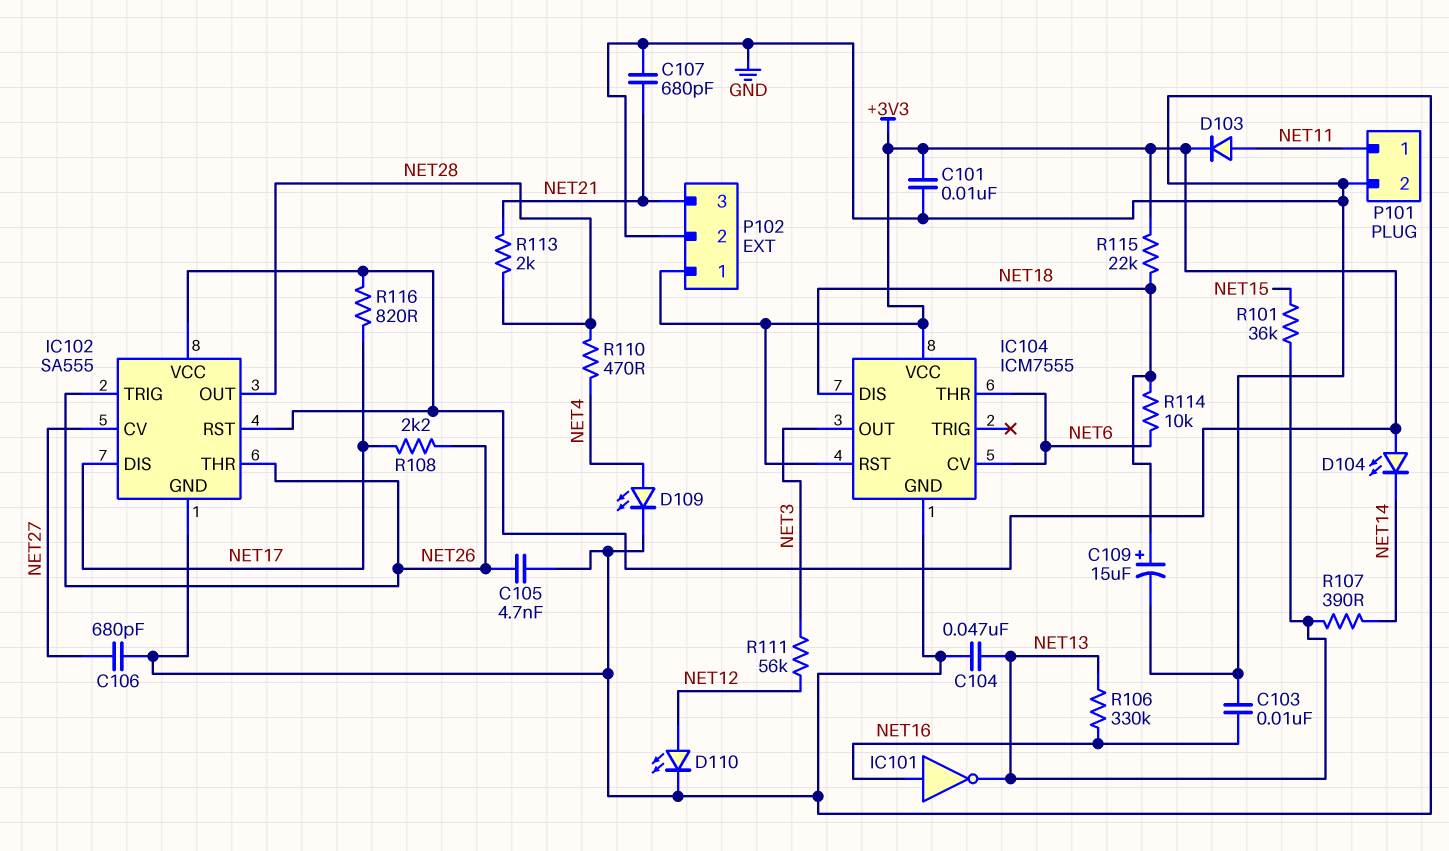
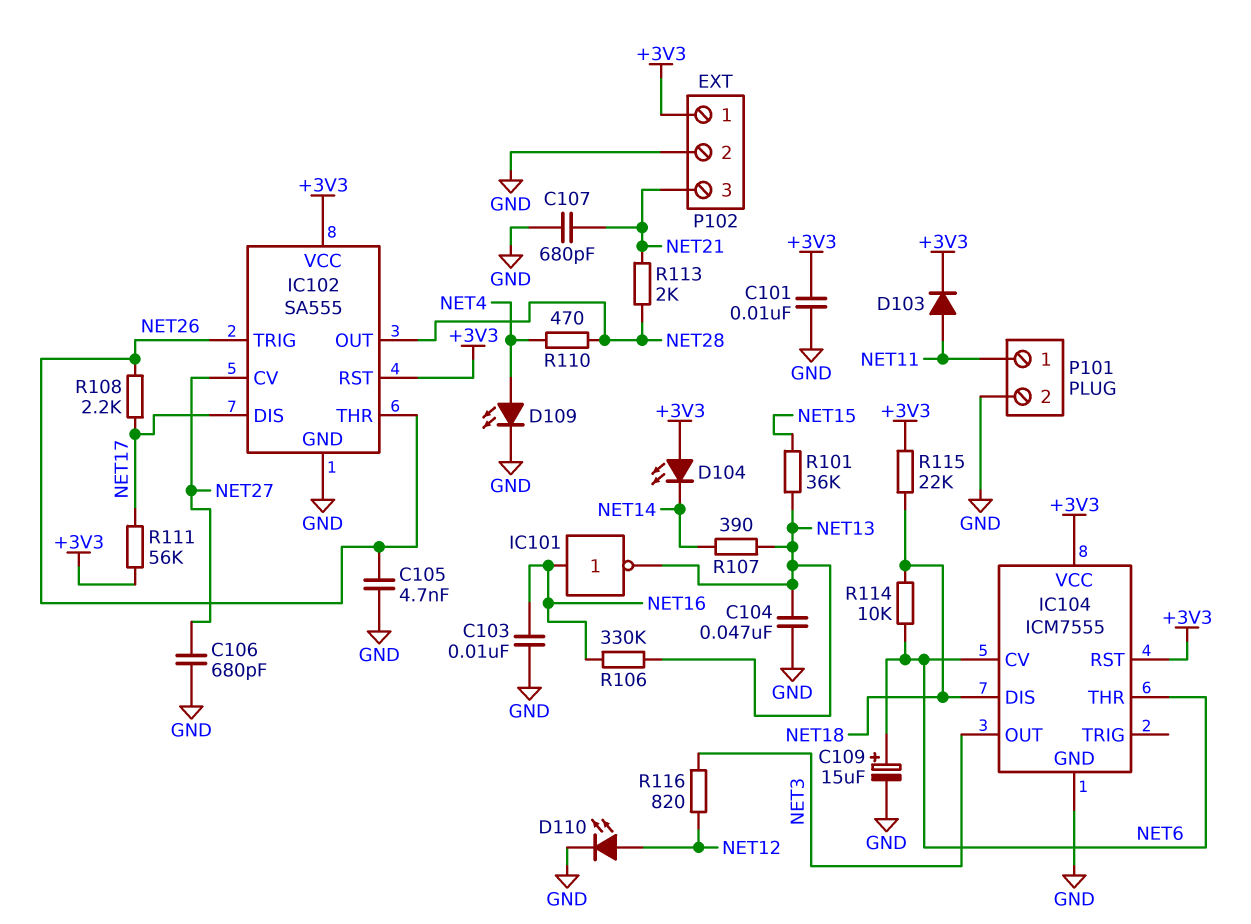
C109: 15uF (plus NET18, minus GND) -> 15uF (plus NET6, minus GND)
R111: 56k (NET3, NET12) -> 56k (+3V3, NET17)
R116: 820 (+3V3, NET17) -> 820 (NET3, NET12)

